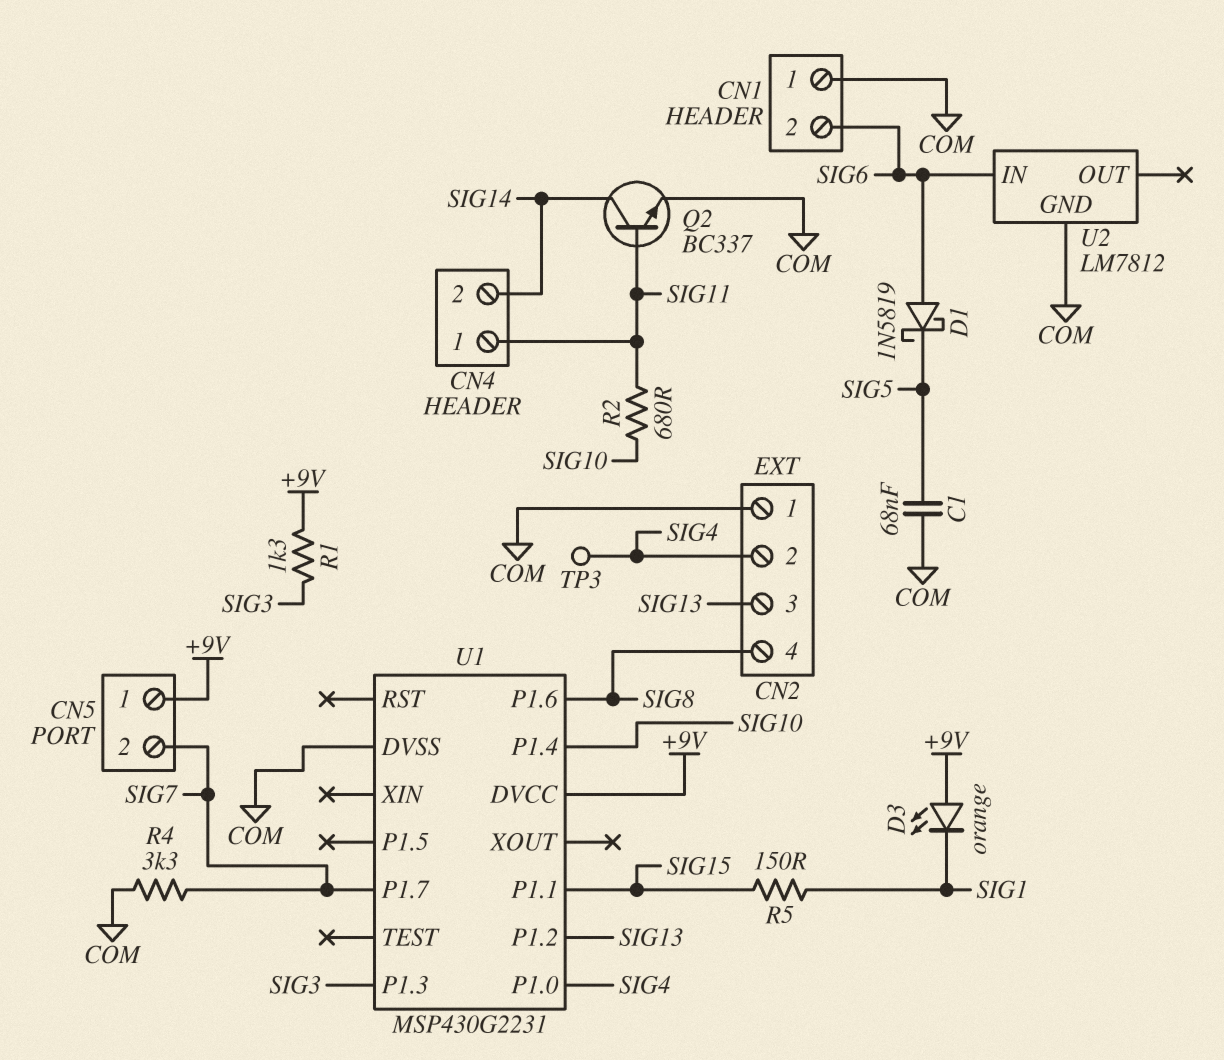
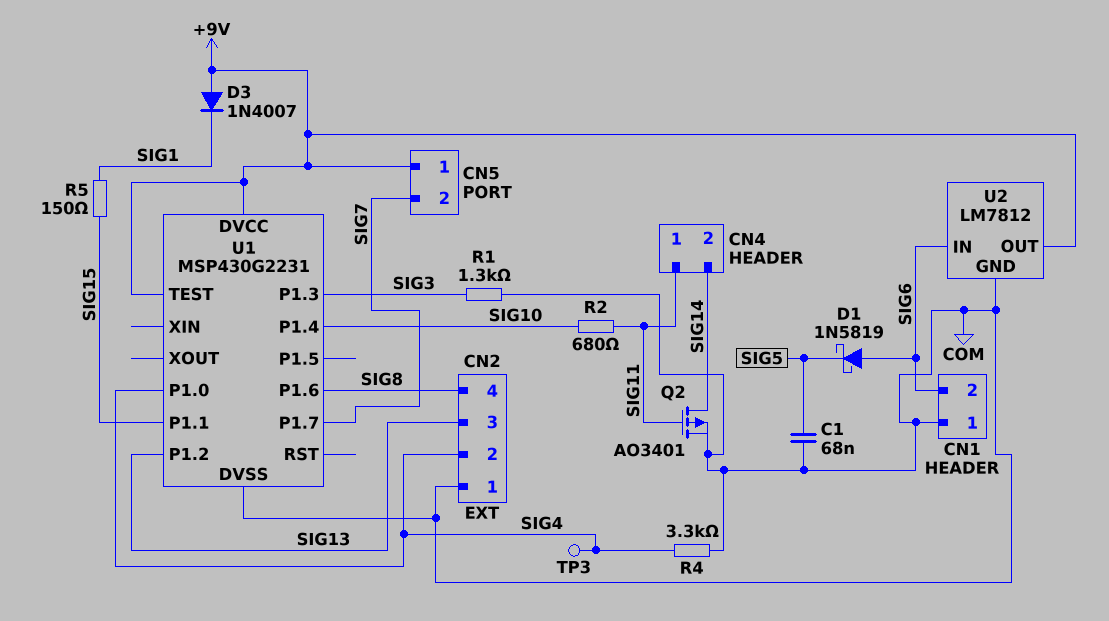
D3: LED orange (A +9V, K SIG1) -> diode 1N4007 (A +9V, K SIG1)
Q2: NPN BC337 (B SIG11, C SIG14, E COM) -> PMOS AO3401 (G SIG11, D SIG14, S COM)
R1: 1.3k (+9V, SIG3) -> 1.3k (COM, SIG3)
R4: 3.3k (COM, SIG7) -> 3.3k (COM, SIG4)
U1 pin TEST: none -> +9V
U2 pin OUT: none -> +9V

